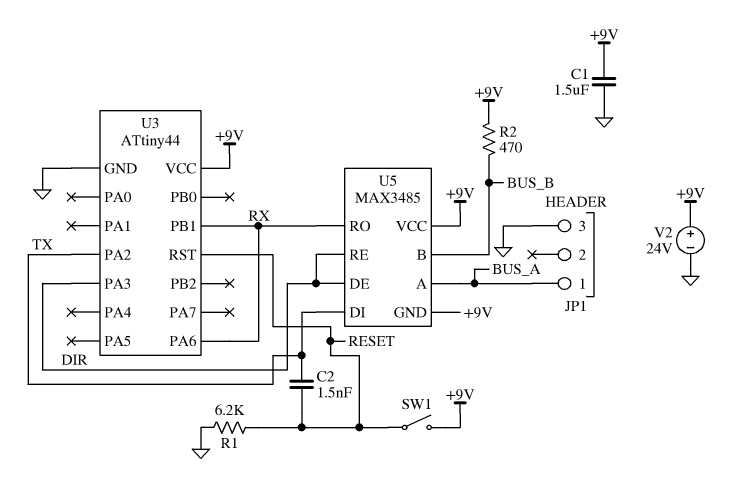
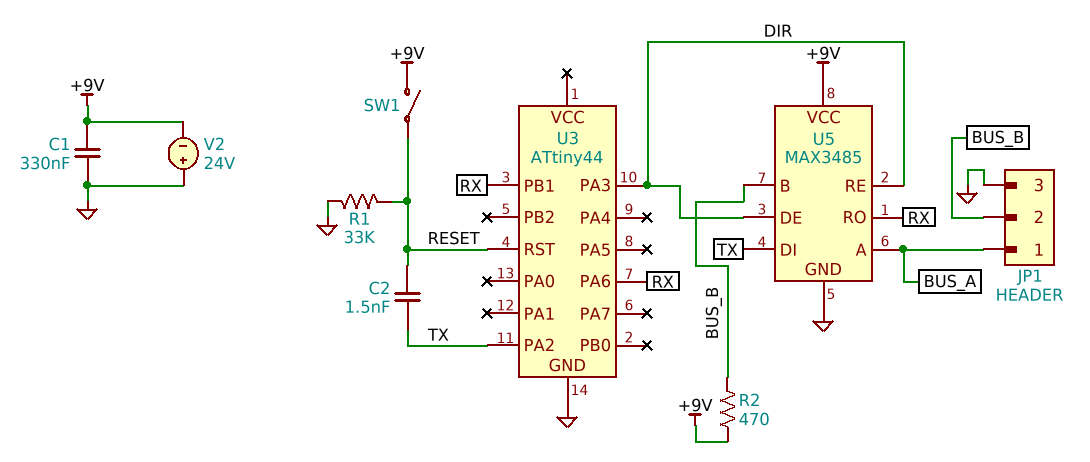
C1: 1.5uF (+9V, GND) -> 330nF (+9V, GND)
JP1 pin 2: none -> BUS_B
R1: 6.2k (GND, RESET) -> 33k (GND, RESET)
U3 pin VCC: +9V -> none
U5 pin GND: +9V -> GND
V2: 24V (plus +9V, minus GND) -> 24V (plus GND, minus +9V)

